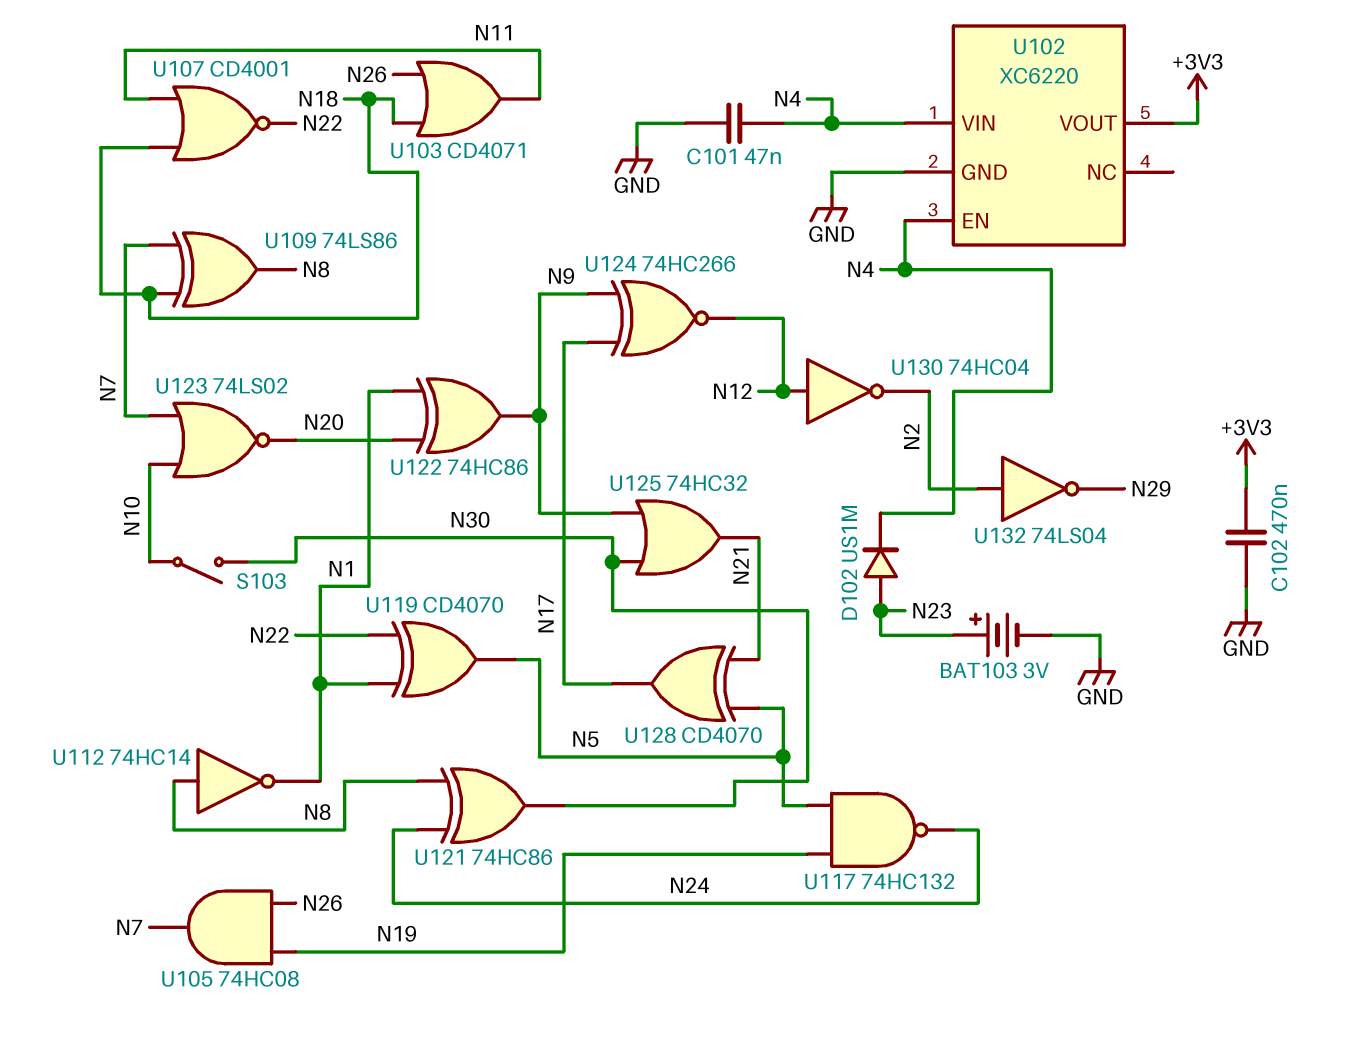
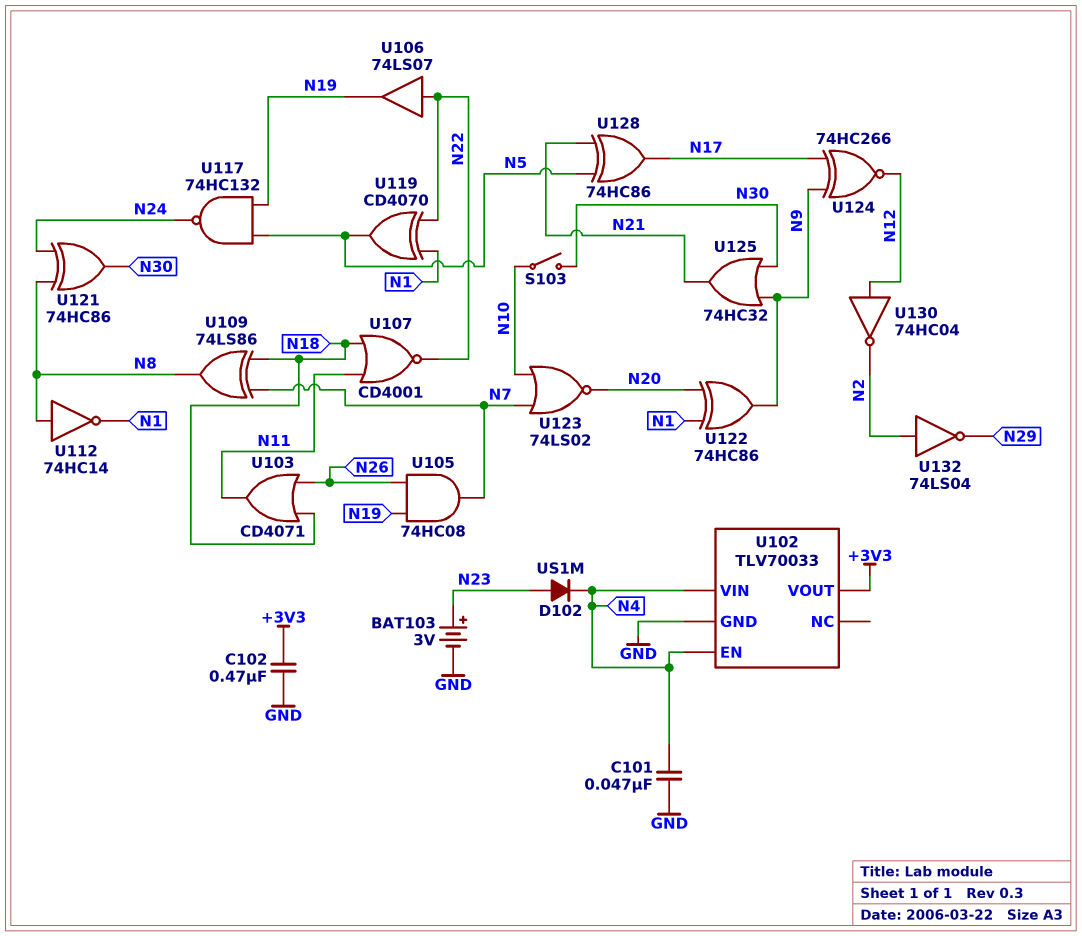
U102: XC6220 -> TLV70033
U106: none -> buffer 74LS07 (in N22, out N19)
U128: XOR CD4070 (in N5, in N21, out N17) -> XOR 74HC86 (in N5, in N21, out N17)

